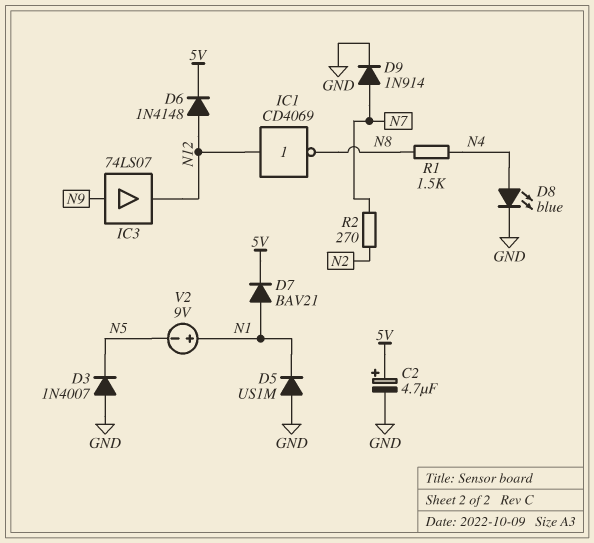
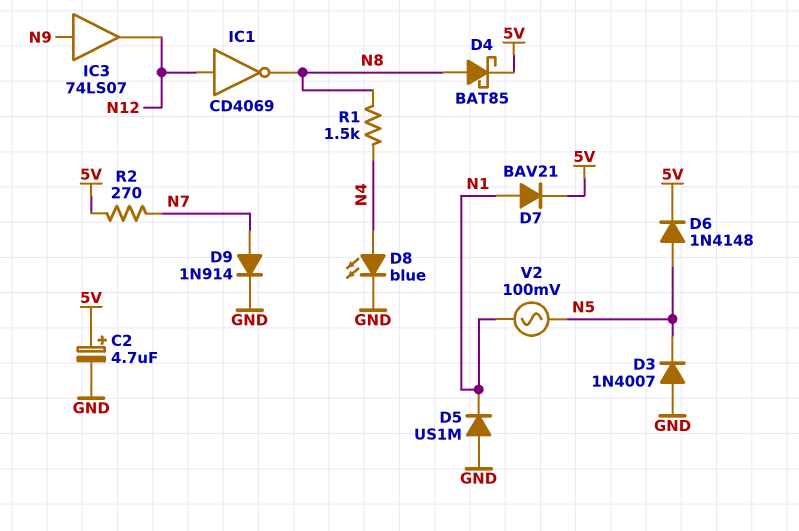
D4: none -> schottky BAT85 (A N8, K 5V)
D6: diode 1N4148 (A N12, K 5V) -> diode 1N4148 (A N5, K 5V)
R2: 270 (N2, N7) -> 270 (5V, N7)
V2: 9V (plus N1, minus N5) -> AC 100mV (N1, N5)

